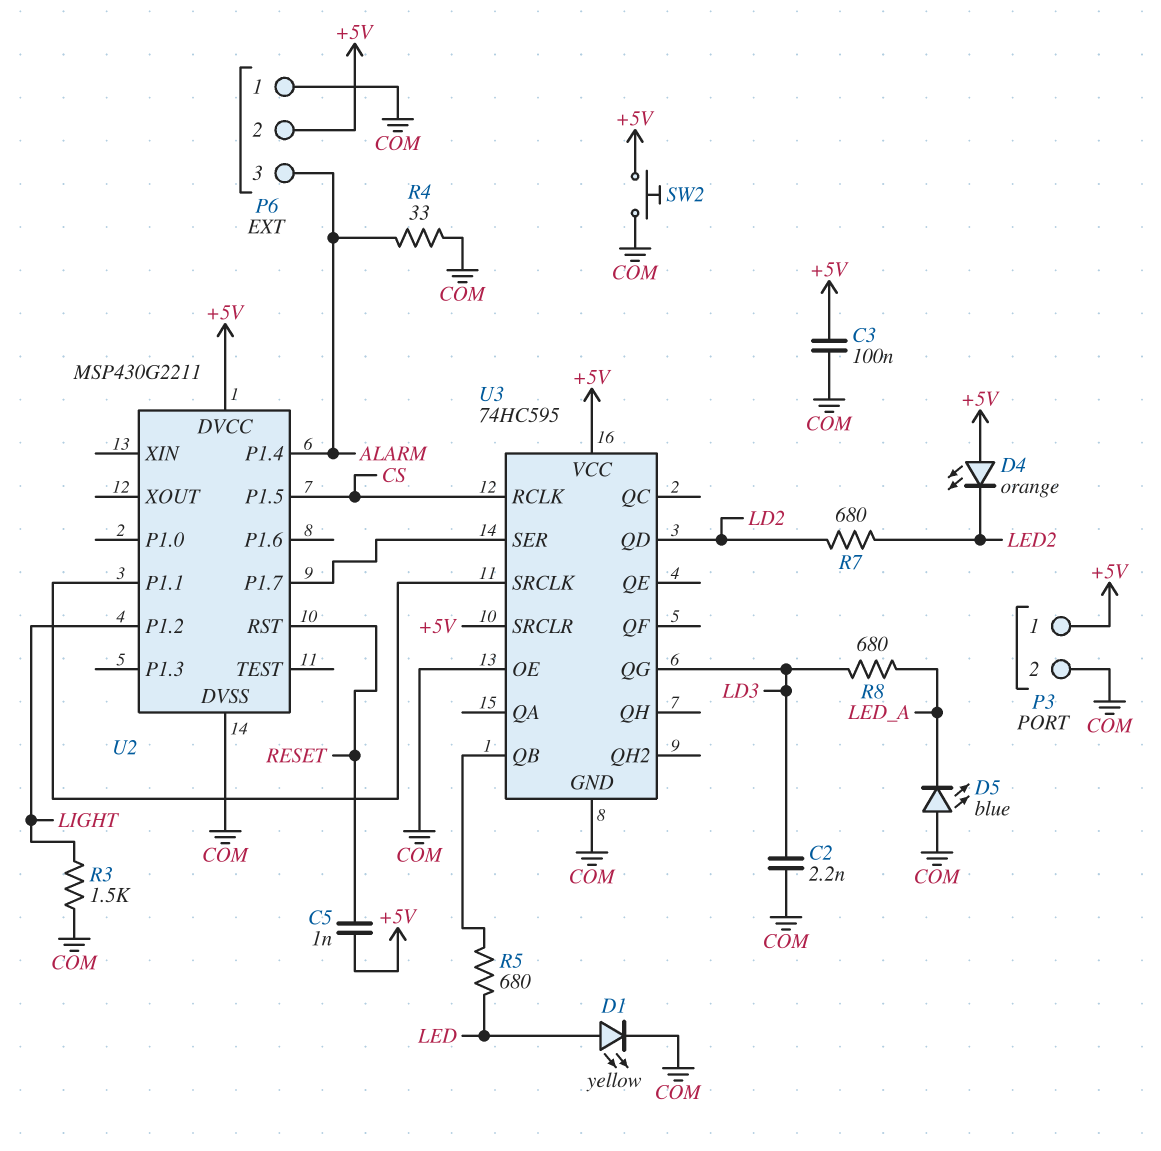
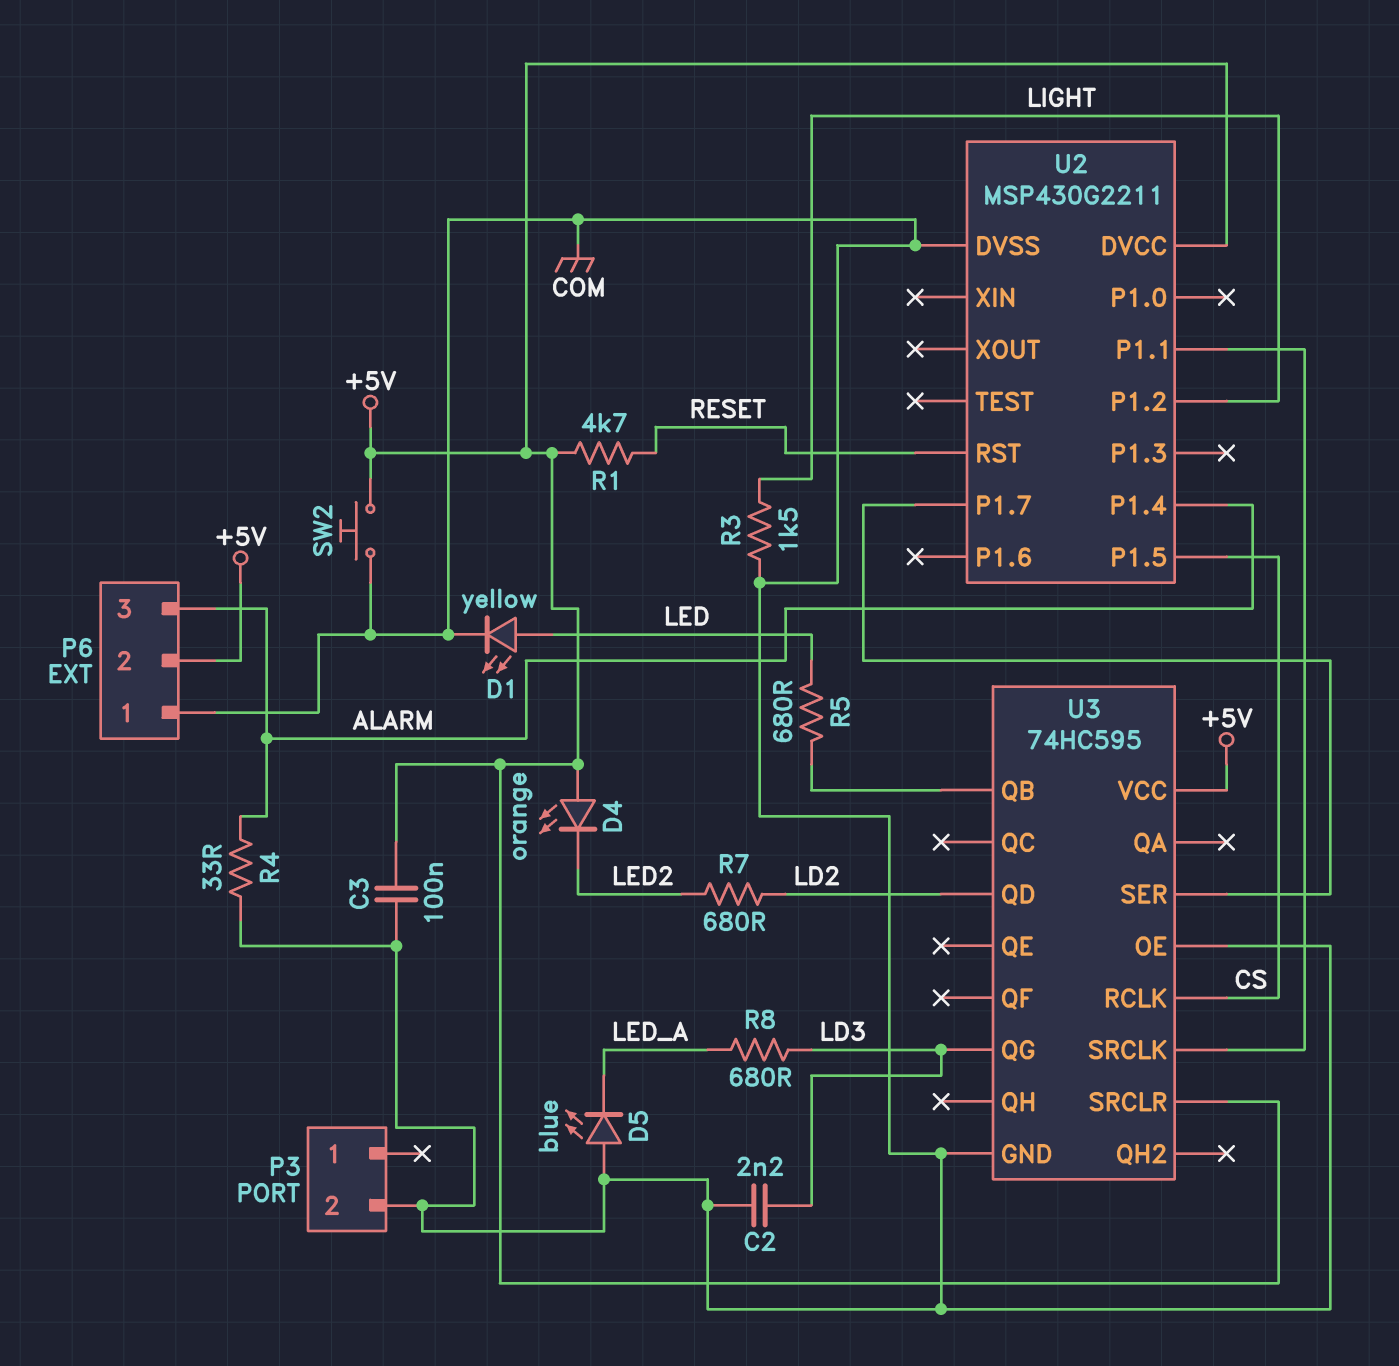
C5: 1nF (+5V, RESET) -> none
P3 pin 1: +5V -> none
R1: none -> 4.7k (+5V, RESET)

